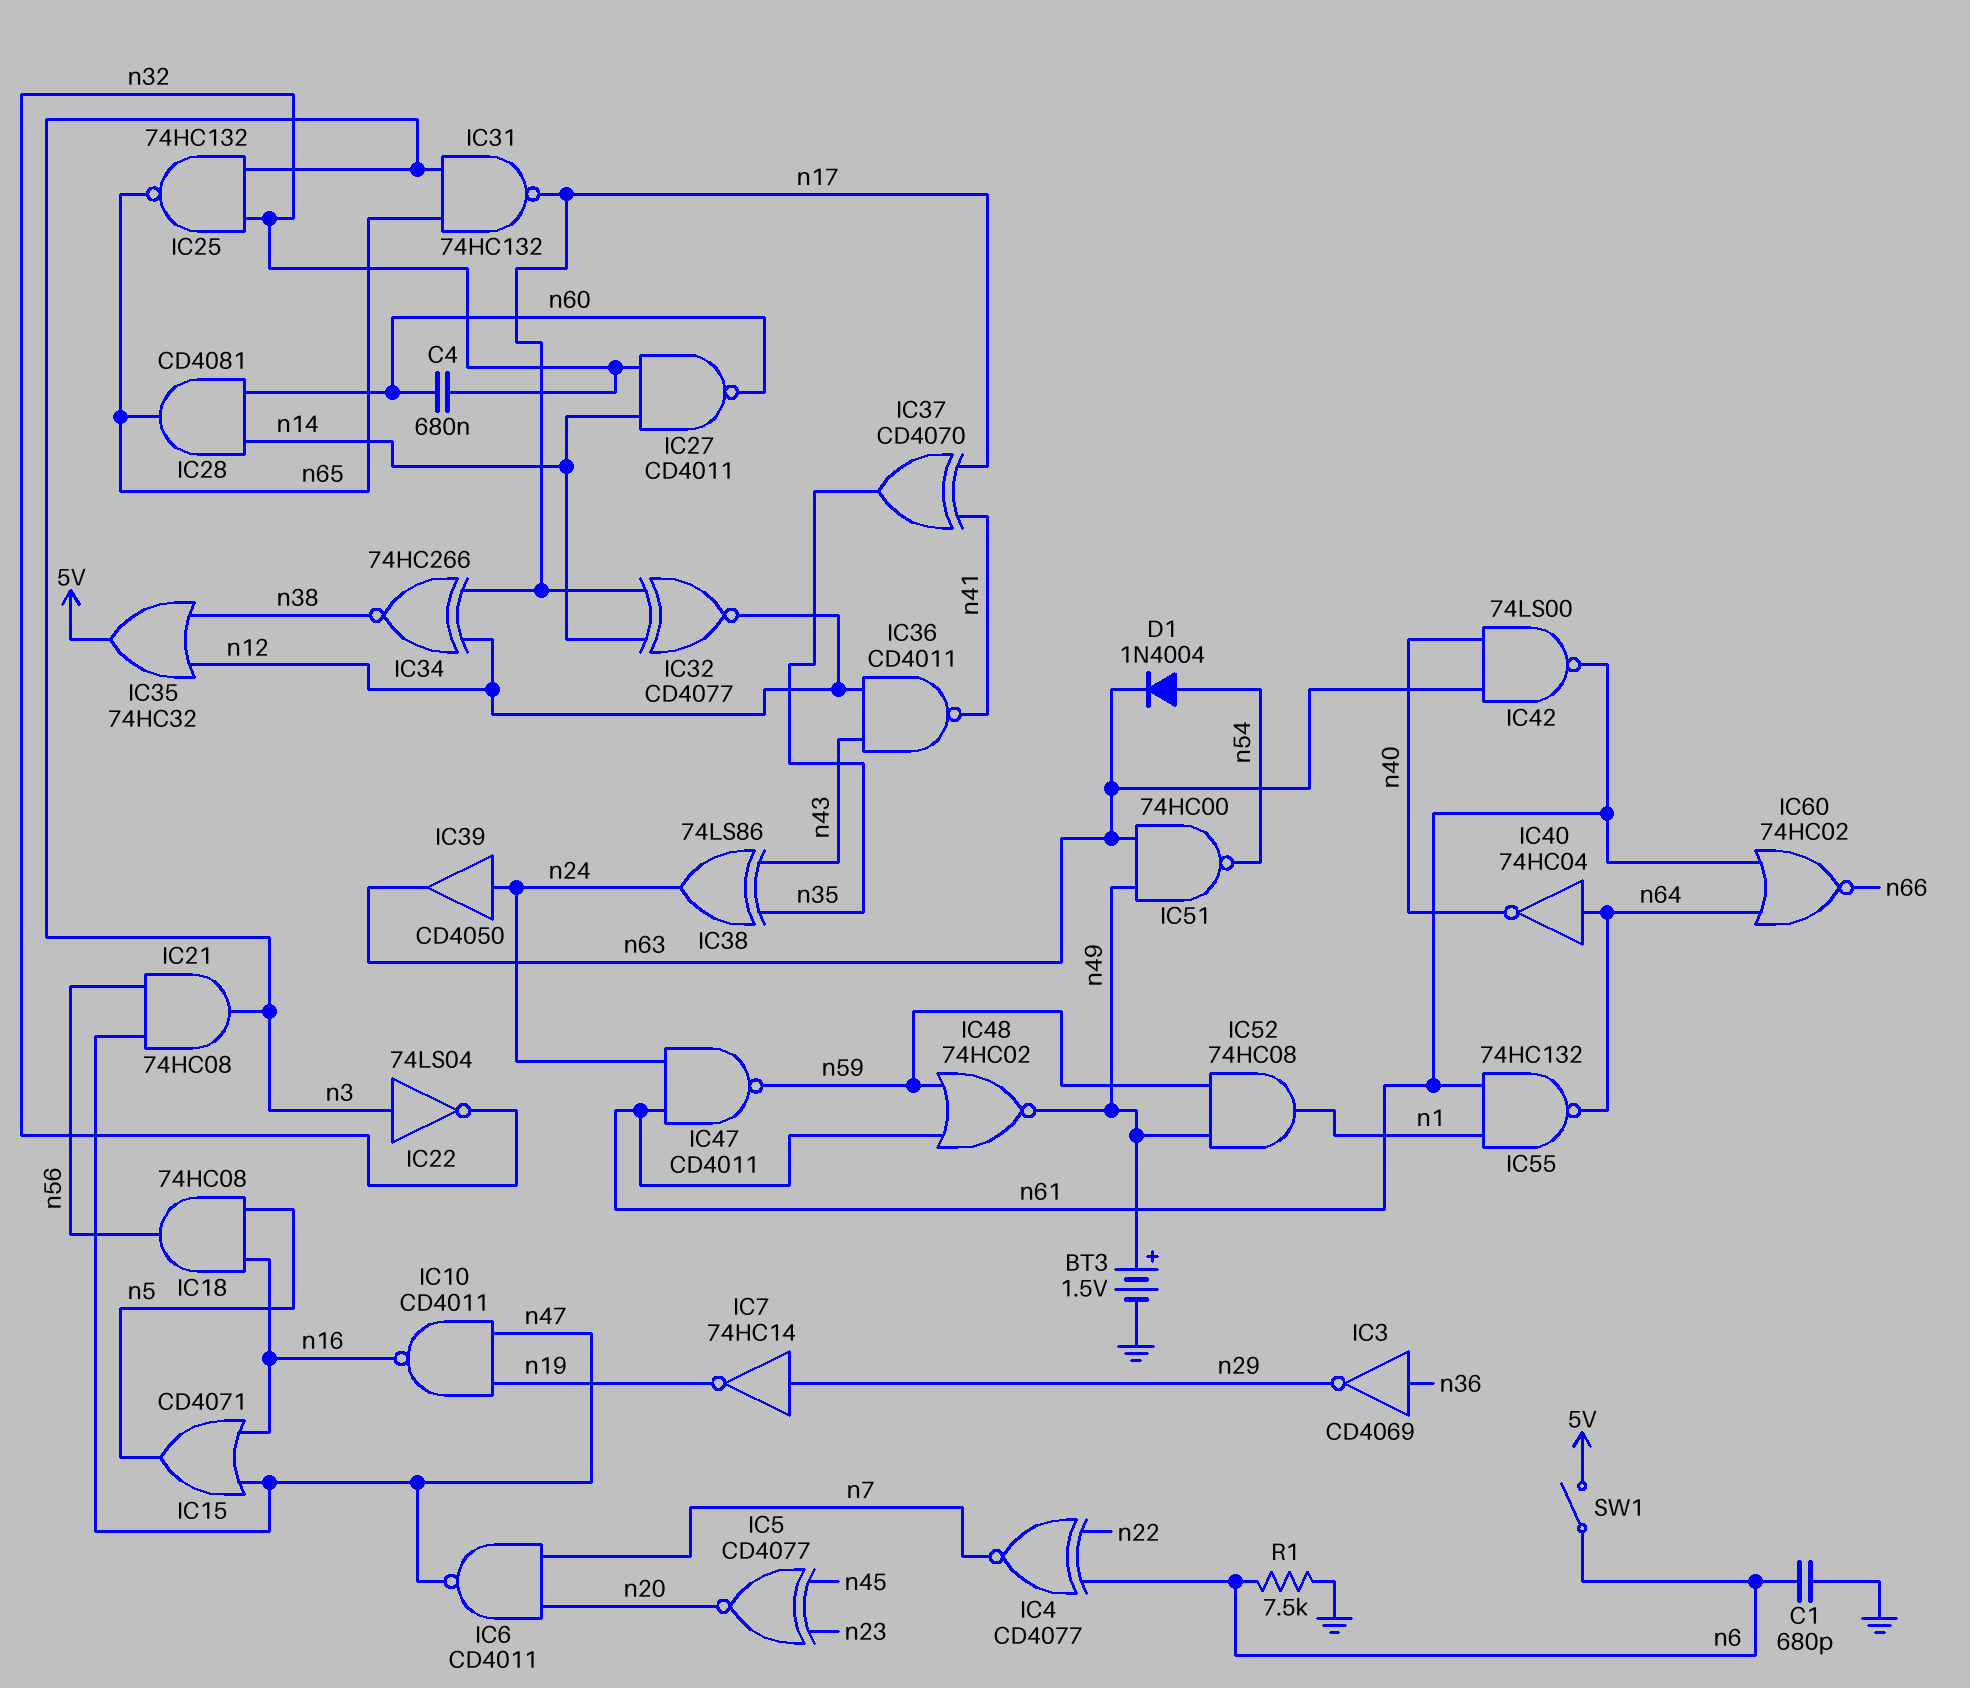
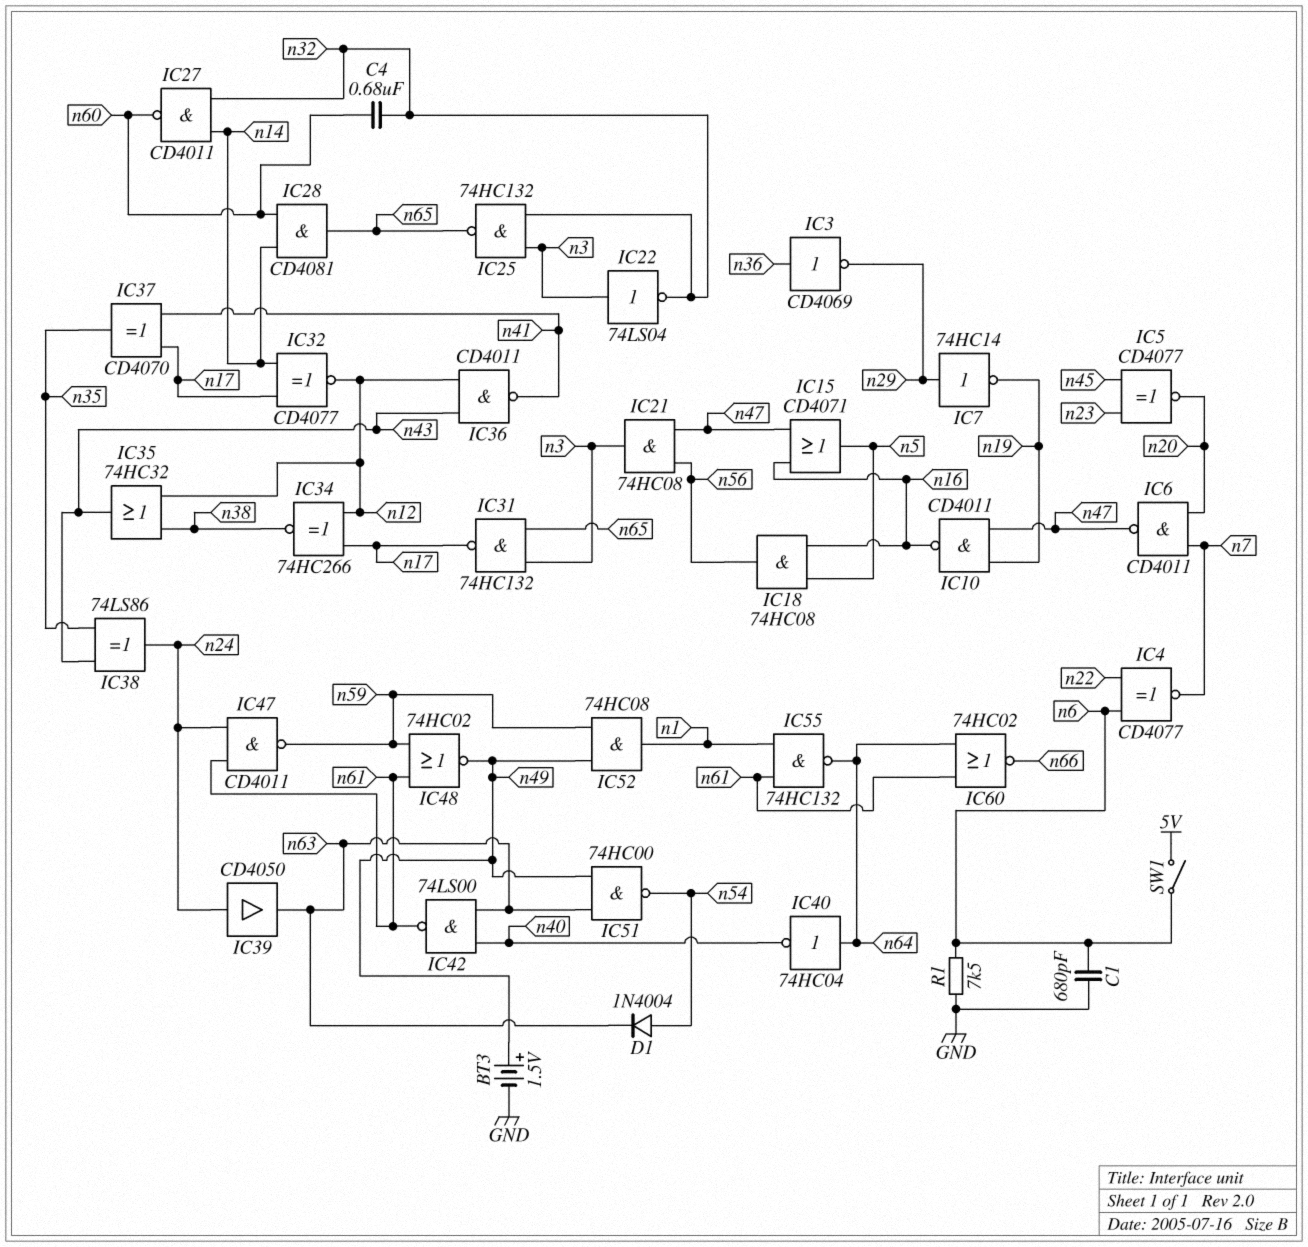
IC35: OR 74HC32 (in n12, in n38, out 5V) -> OR 74HC32 (in n12, in n38, out n43)

